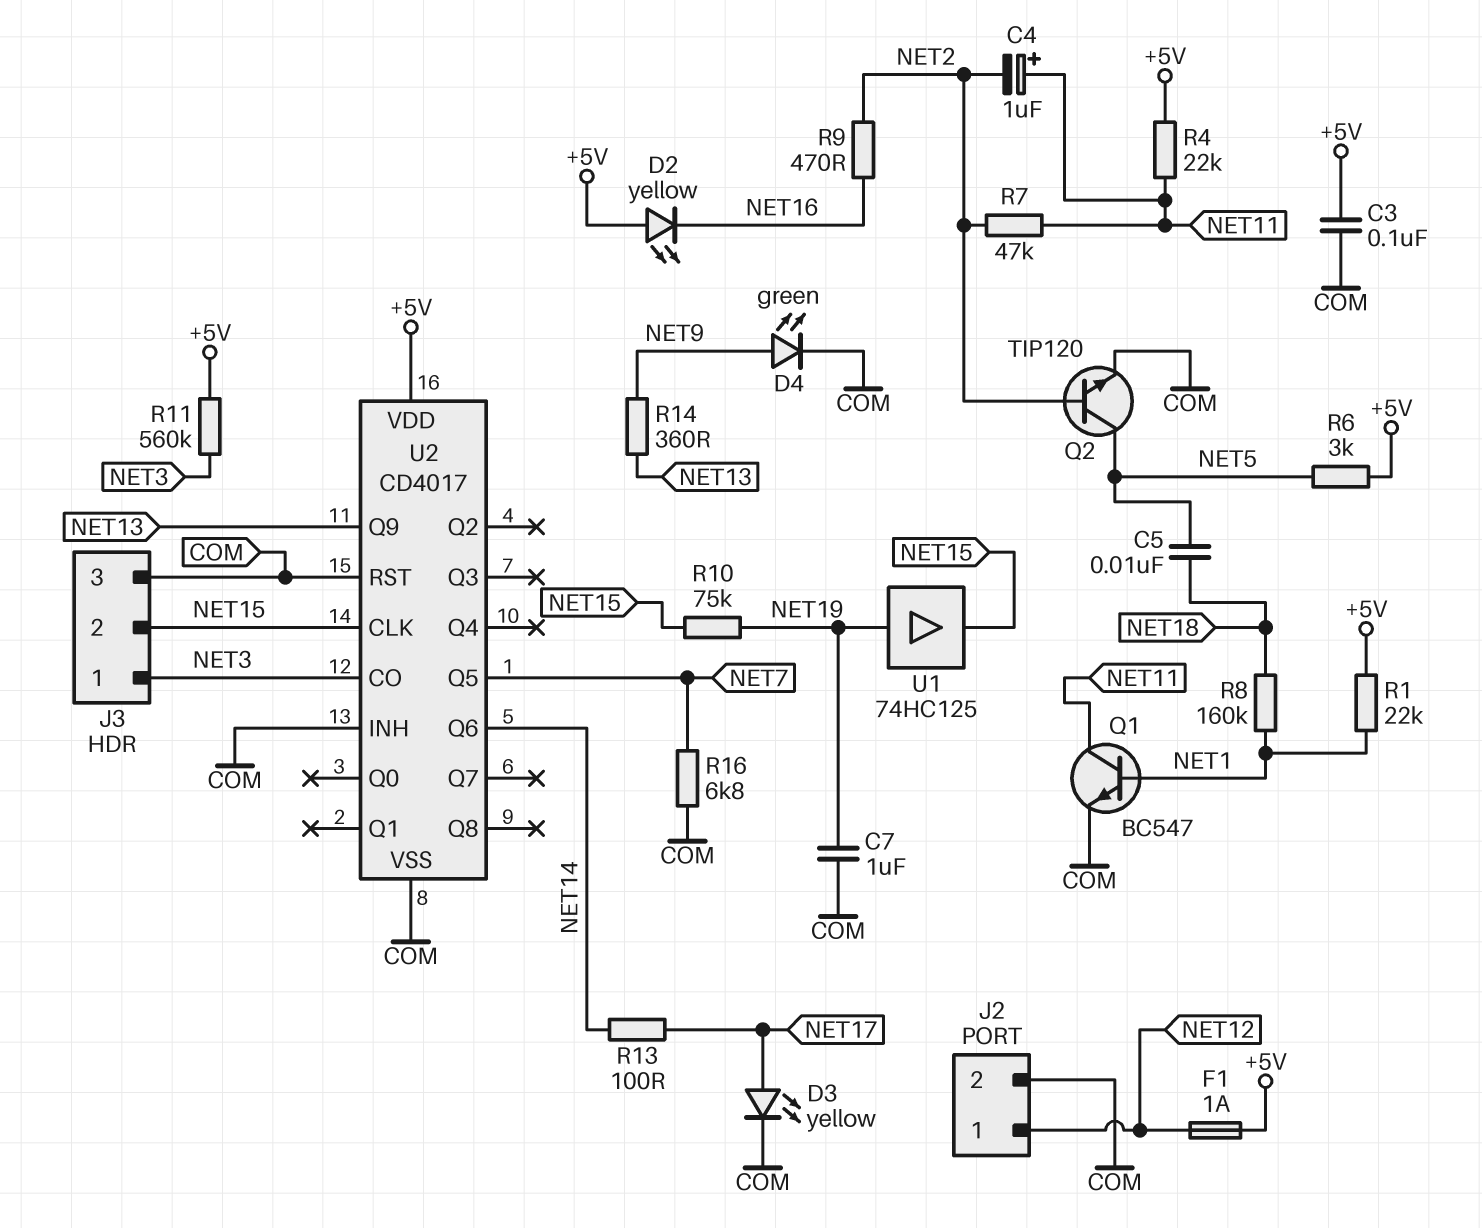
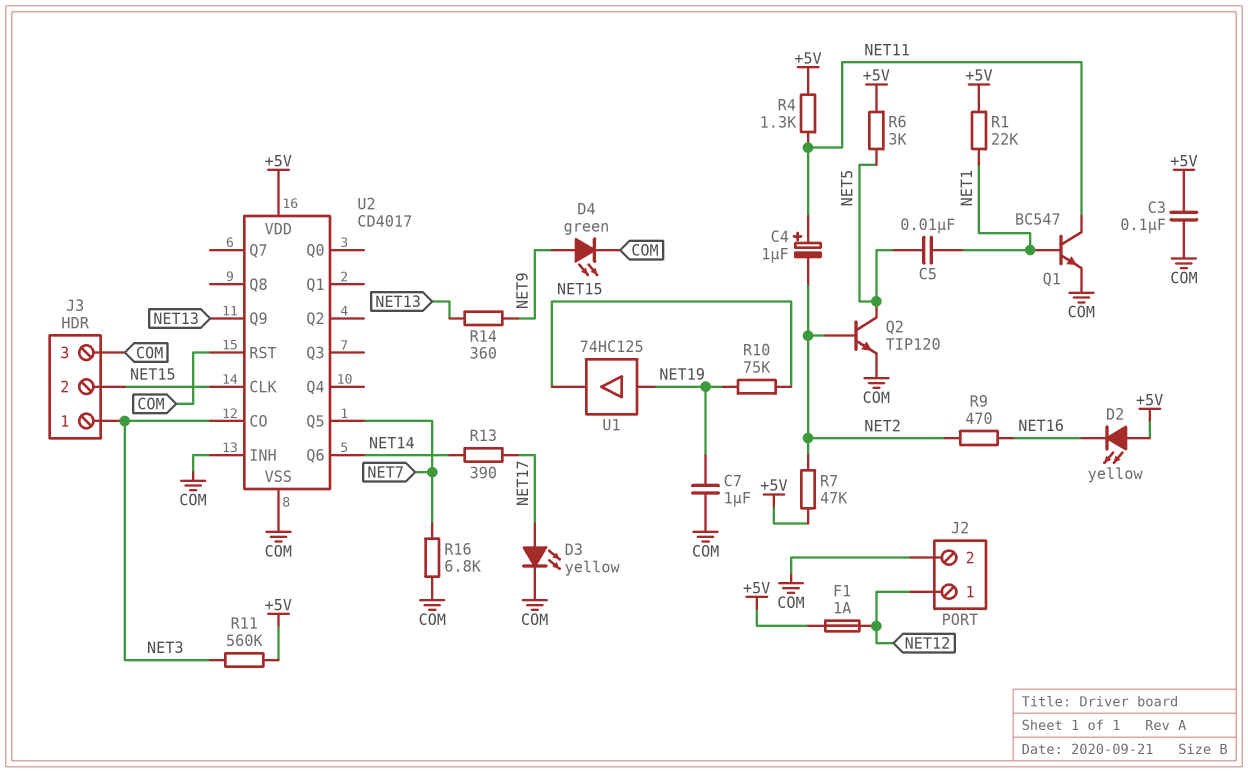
C5: 10nF (NET5, NET18) -> 10nF (NET1, NET5)
R4: 22k (+5V, NET11) -> 1.3k (+5V, NET11)
R7: 47k (NET2, NET11) -> 47k (+5V, NET2)
R8: 160k (NET1, NET18) -> none
R13: 100 (NET14, NET17) -> 390 (NET14, NET17)

